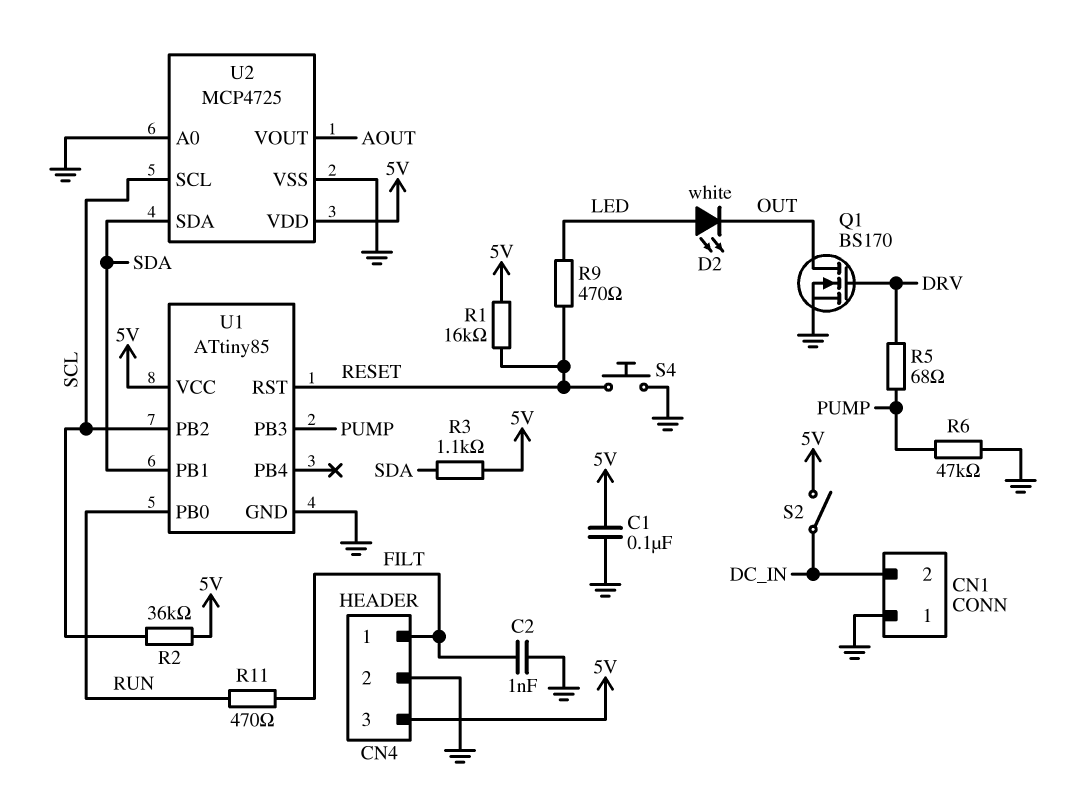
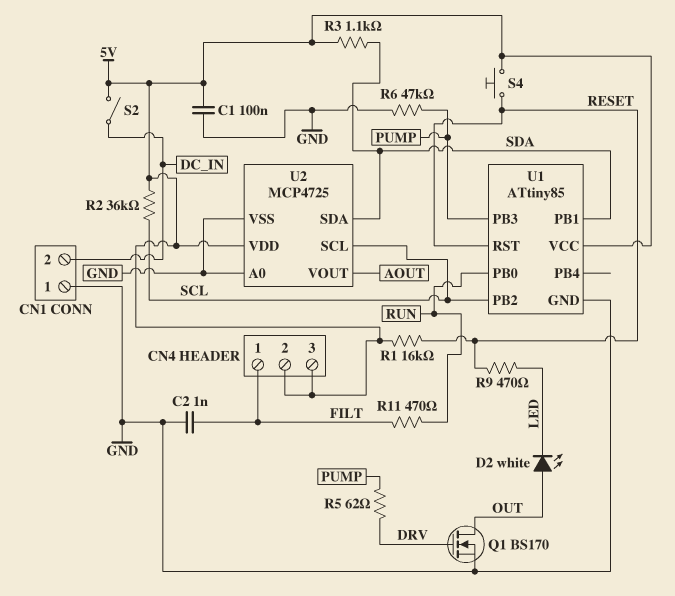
CN4 pin 2: GND -> 5V
D2: LED white (A LED, K OUT) -> LED white (A OUT, K LED)
R5: 68 (DRV, PUMP) -> 62 (DRV, PUMP)
S4: button (GND, RESET) -> button (5V, RESET)

